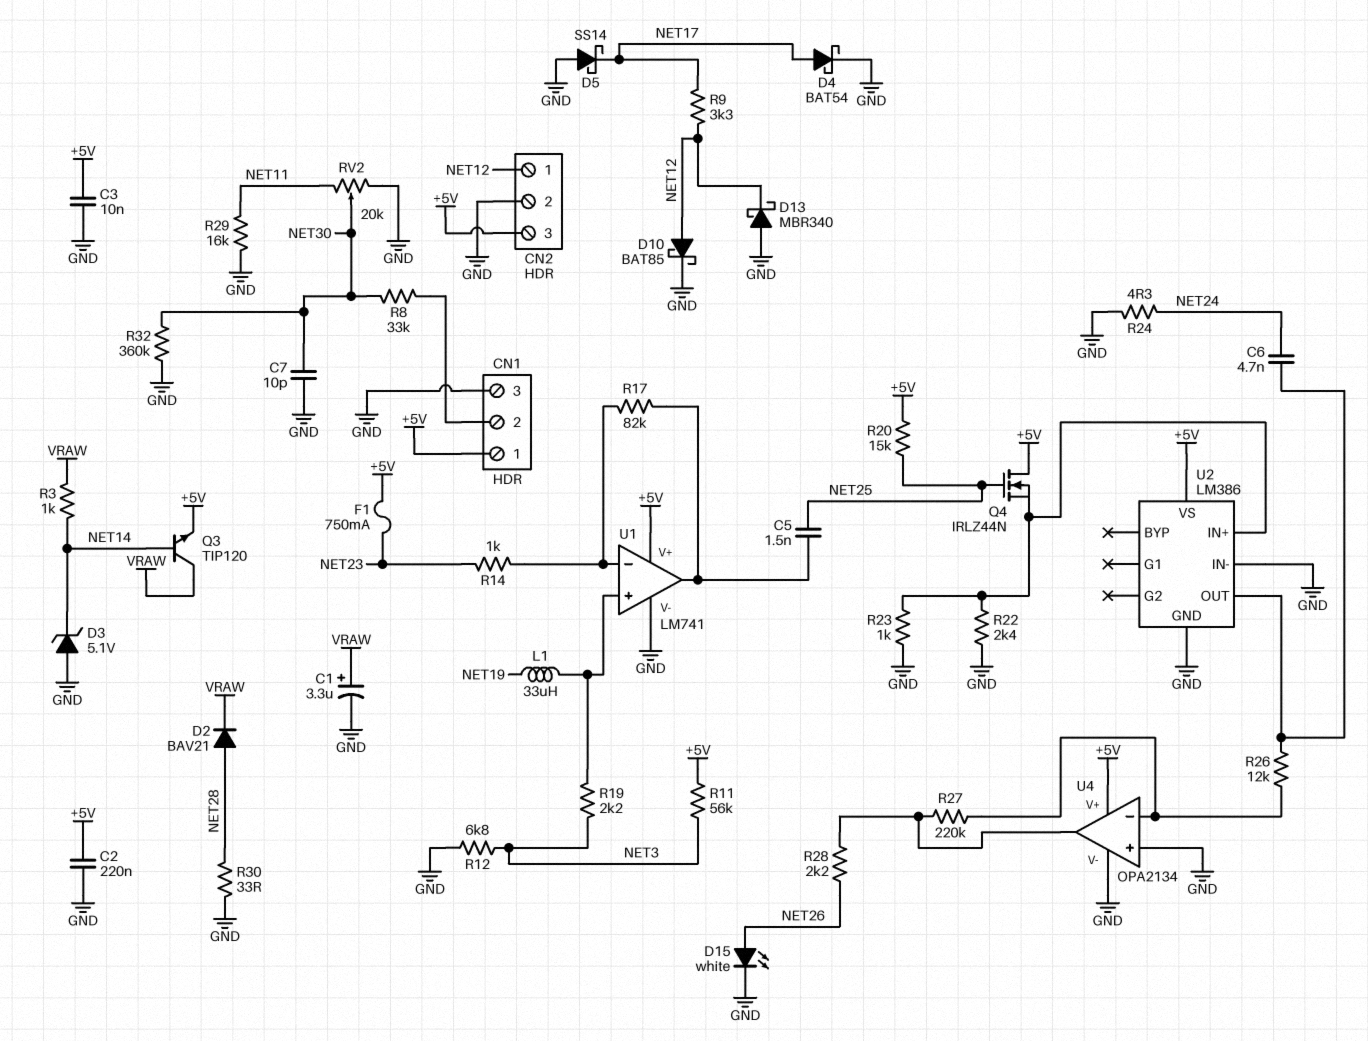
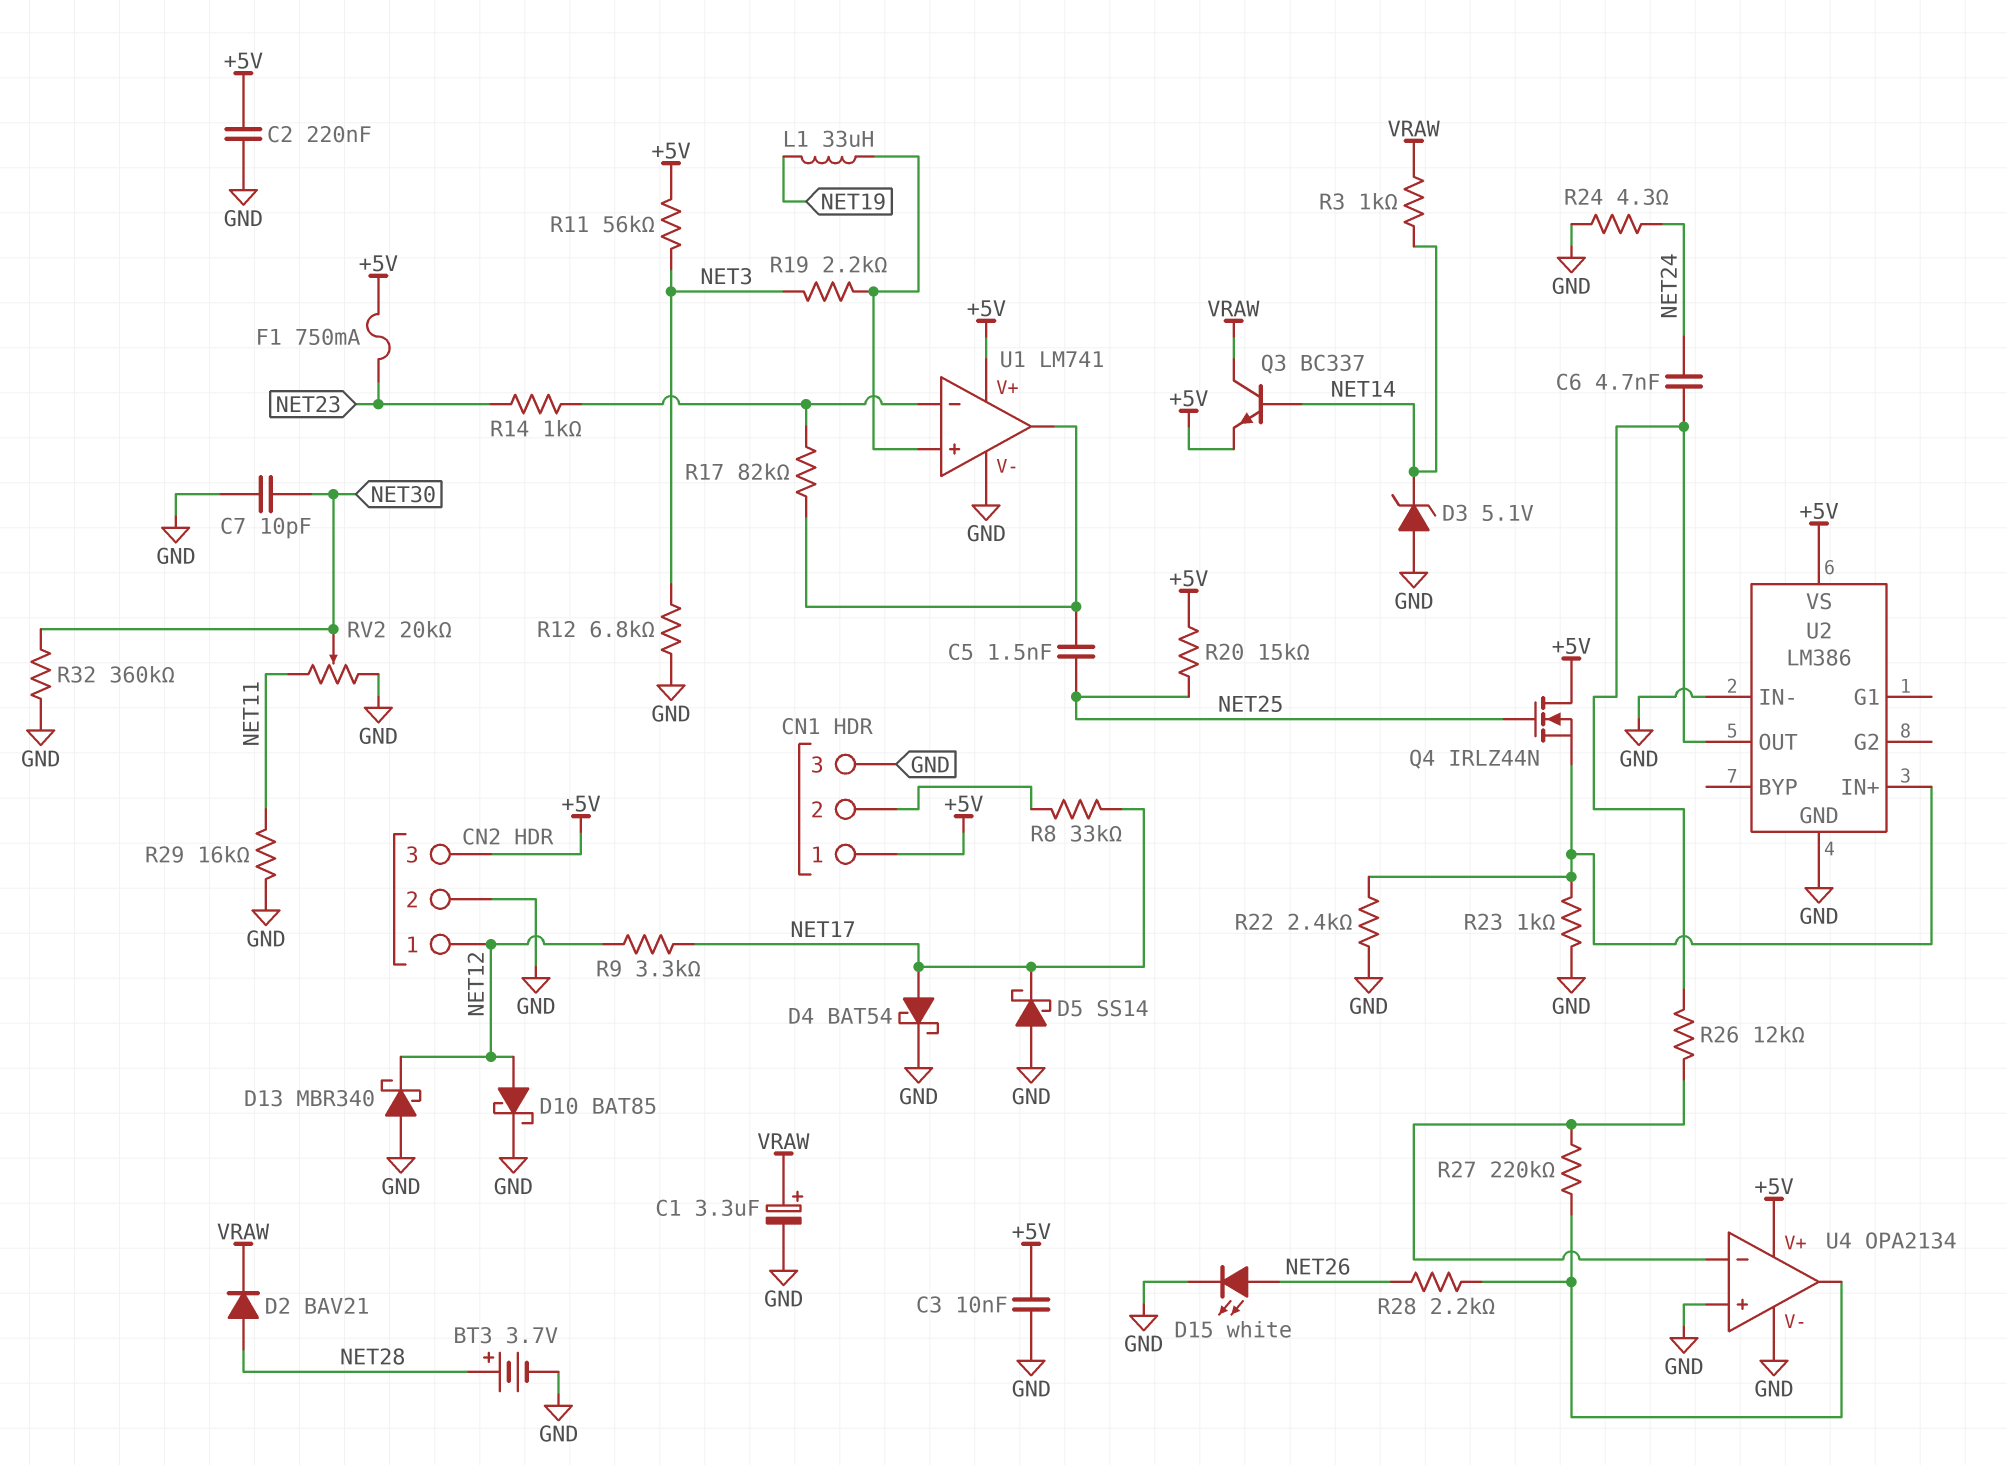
BT3: none -> 3.7V (plus NET28, minus GND)
Q3: NPN TIP120 (B NET14, C VRAW, E +5V) -> NPN BC337 (B NET14, C VRAW, E +5V)
R8: 33k (CN1/2, NET30) -> 33k (CN1/2, NET17)
R30: 33 (GND, NET28) -> none

